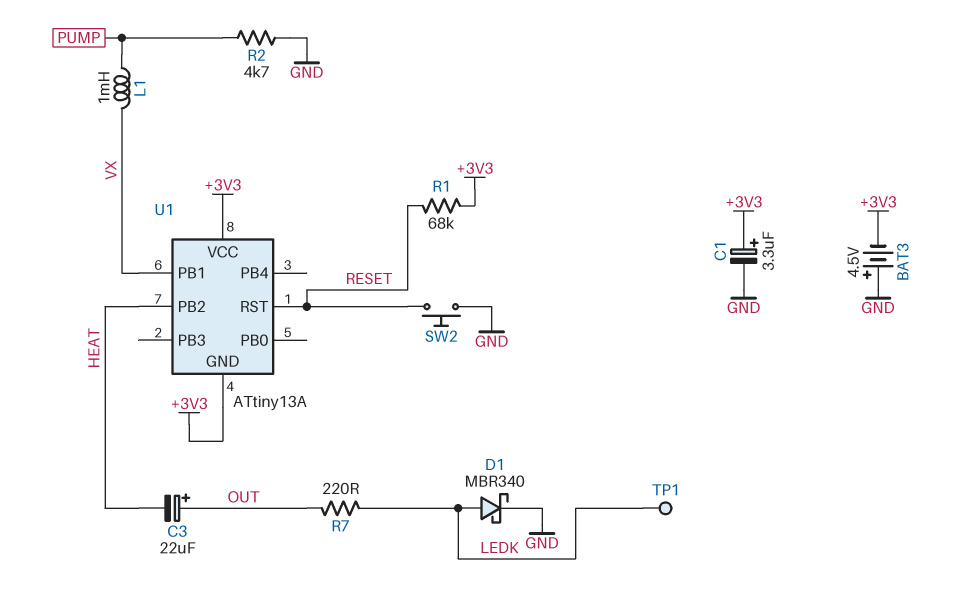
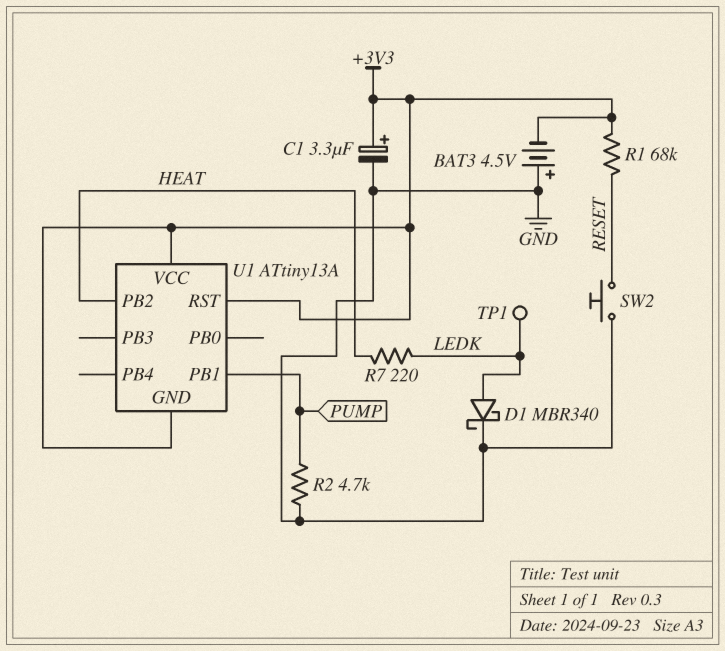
C3: 22uF (plus OUT, minus HEAT) -> none
L1: 1mH (PUMP, VX) -> none
R7: 220 (LEDK, OUT) -> 220 (HEAT, LEDK)
U1 pin PB1: VX -> PUMP
U1 pin RST: RESET -> +3V3

